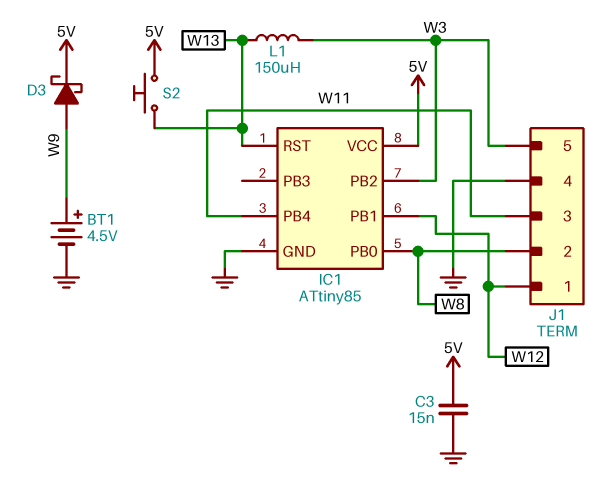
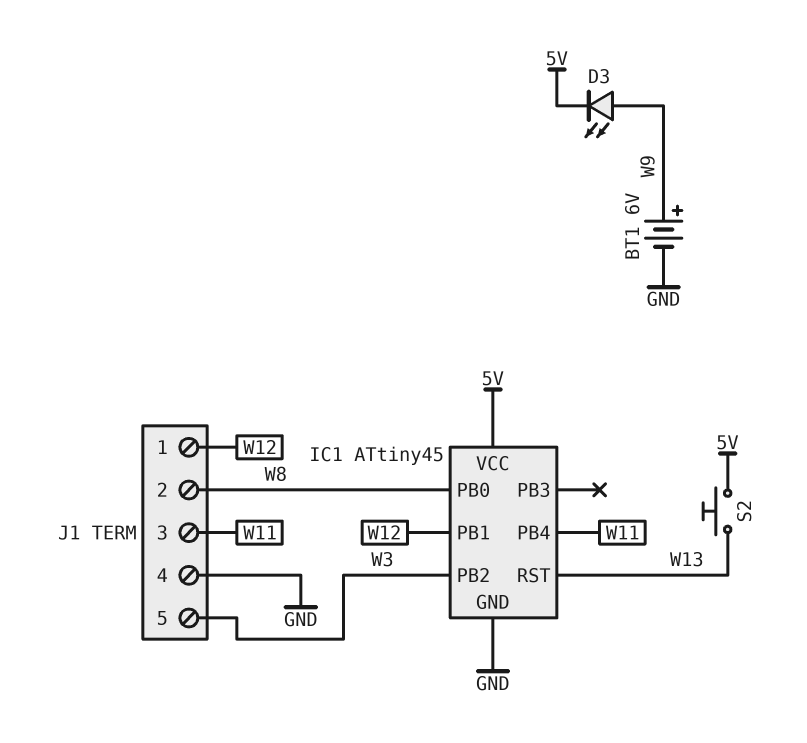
BT1: 4.5V (plus W9, minus GND) -> 6V (plus W9, minus GND)
C3: 15nF (5V, GND) -> none
D3: schottky (A W9, K 5V) -> LED (A W9, K 5V)
IC1: ATtiny85 -> ATtiny45
L1: 150uH (W3, W13) -> none

